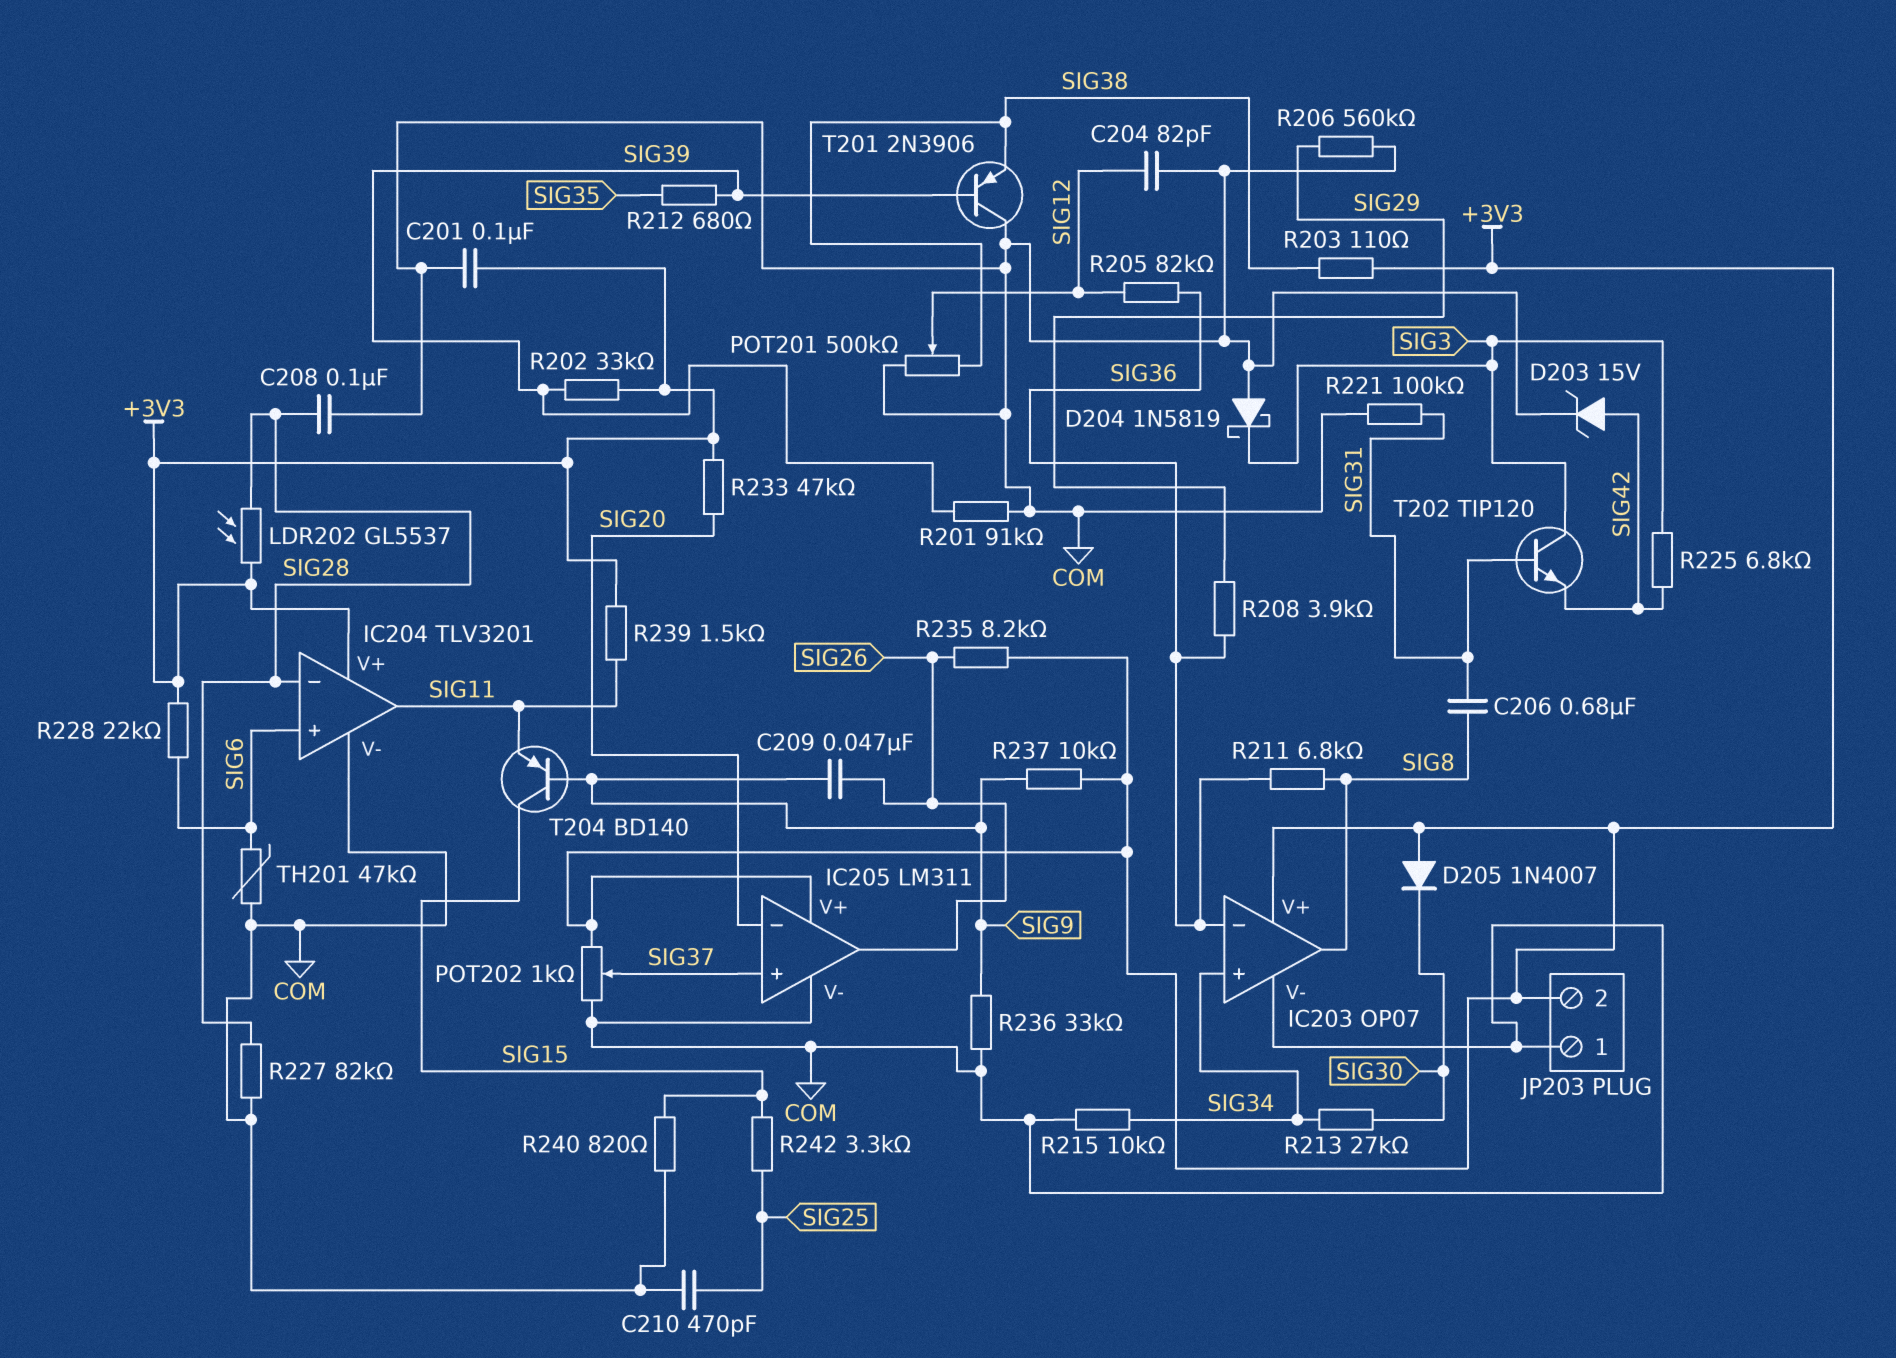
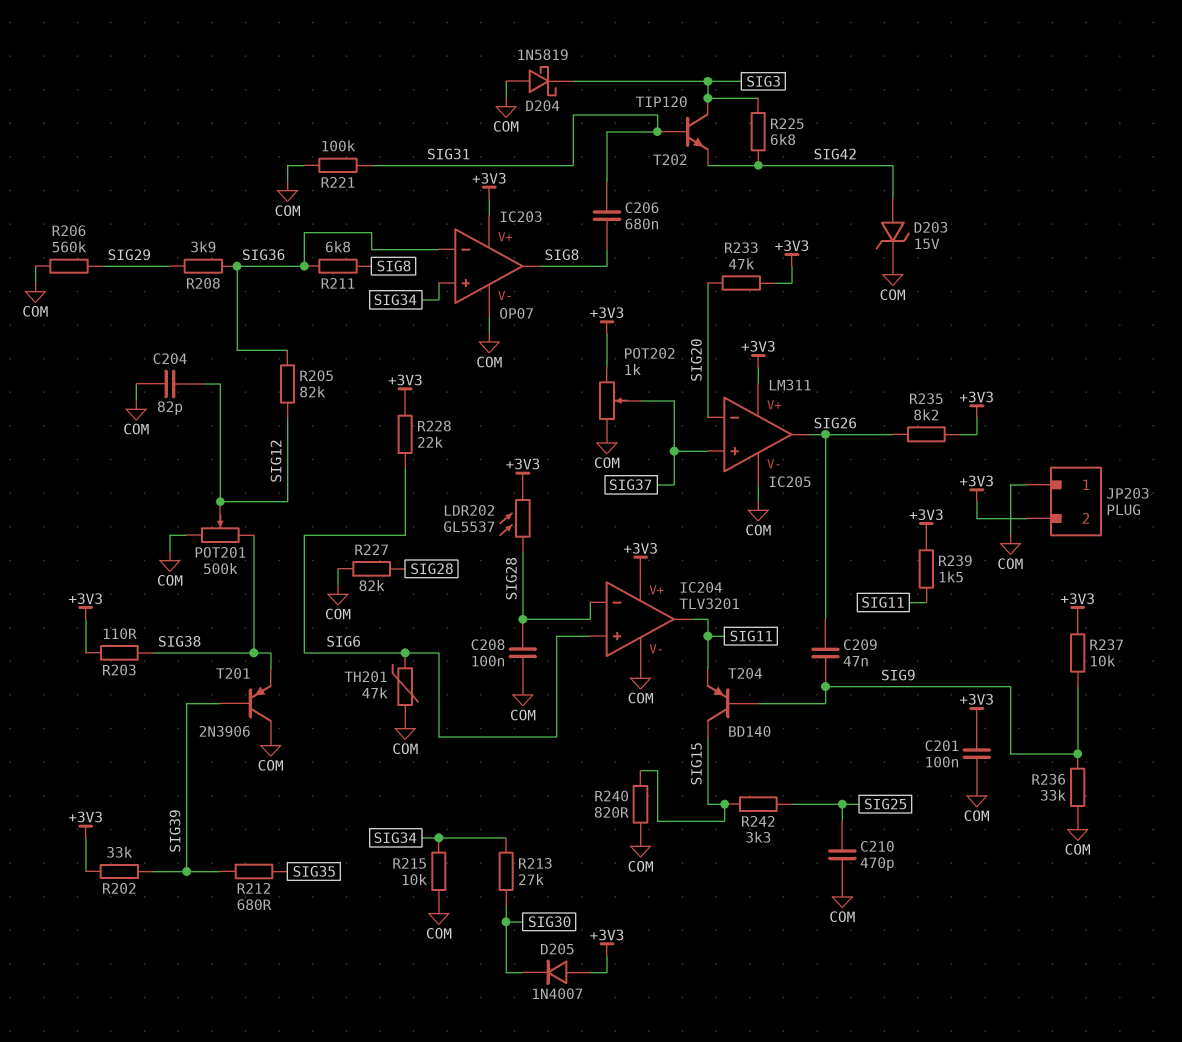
R201: 91k (COM, SIG39) -> none

